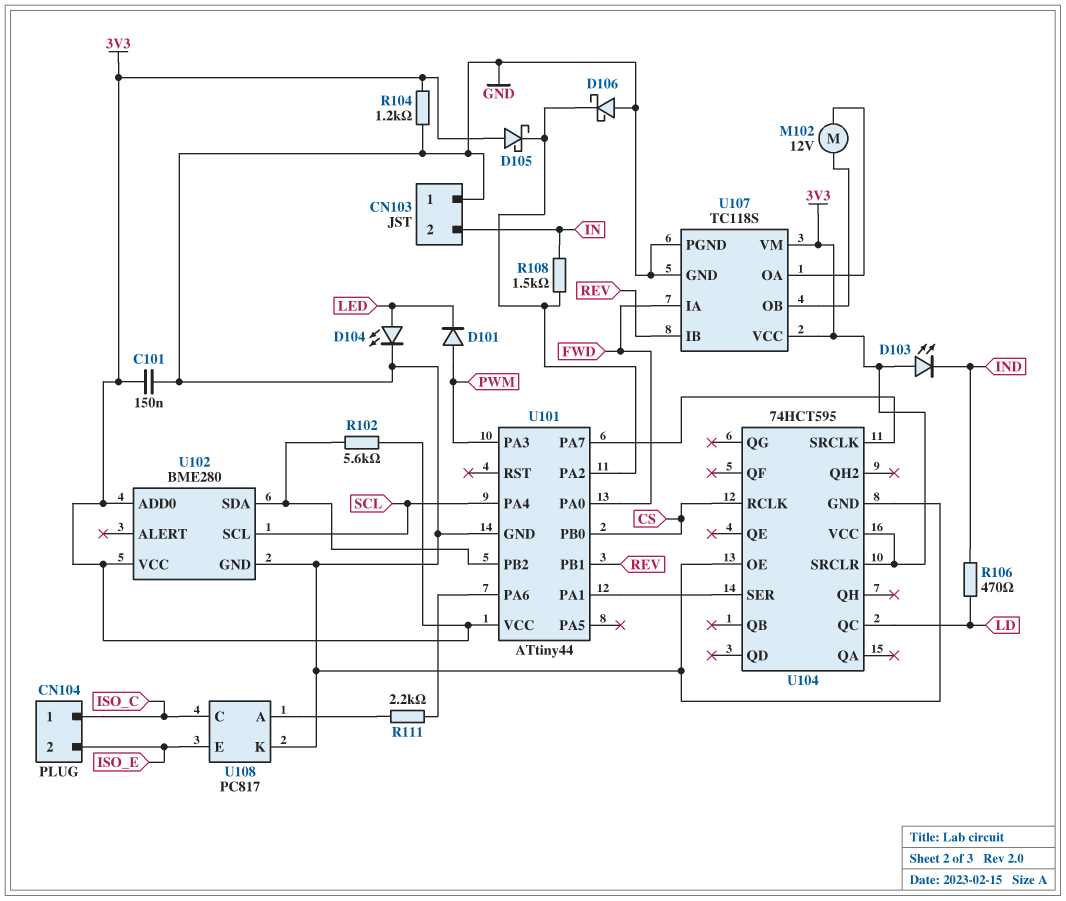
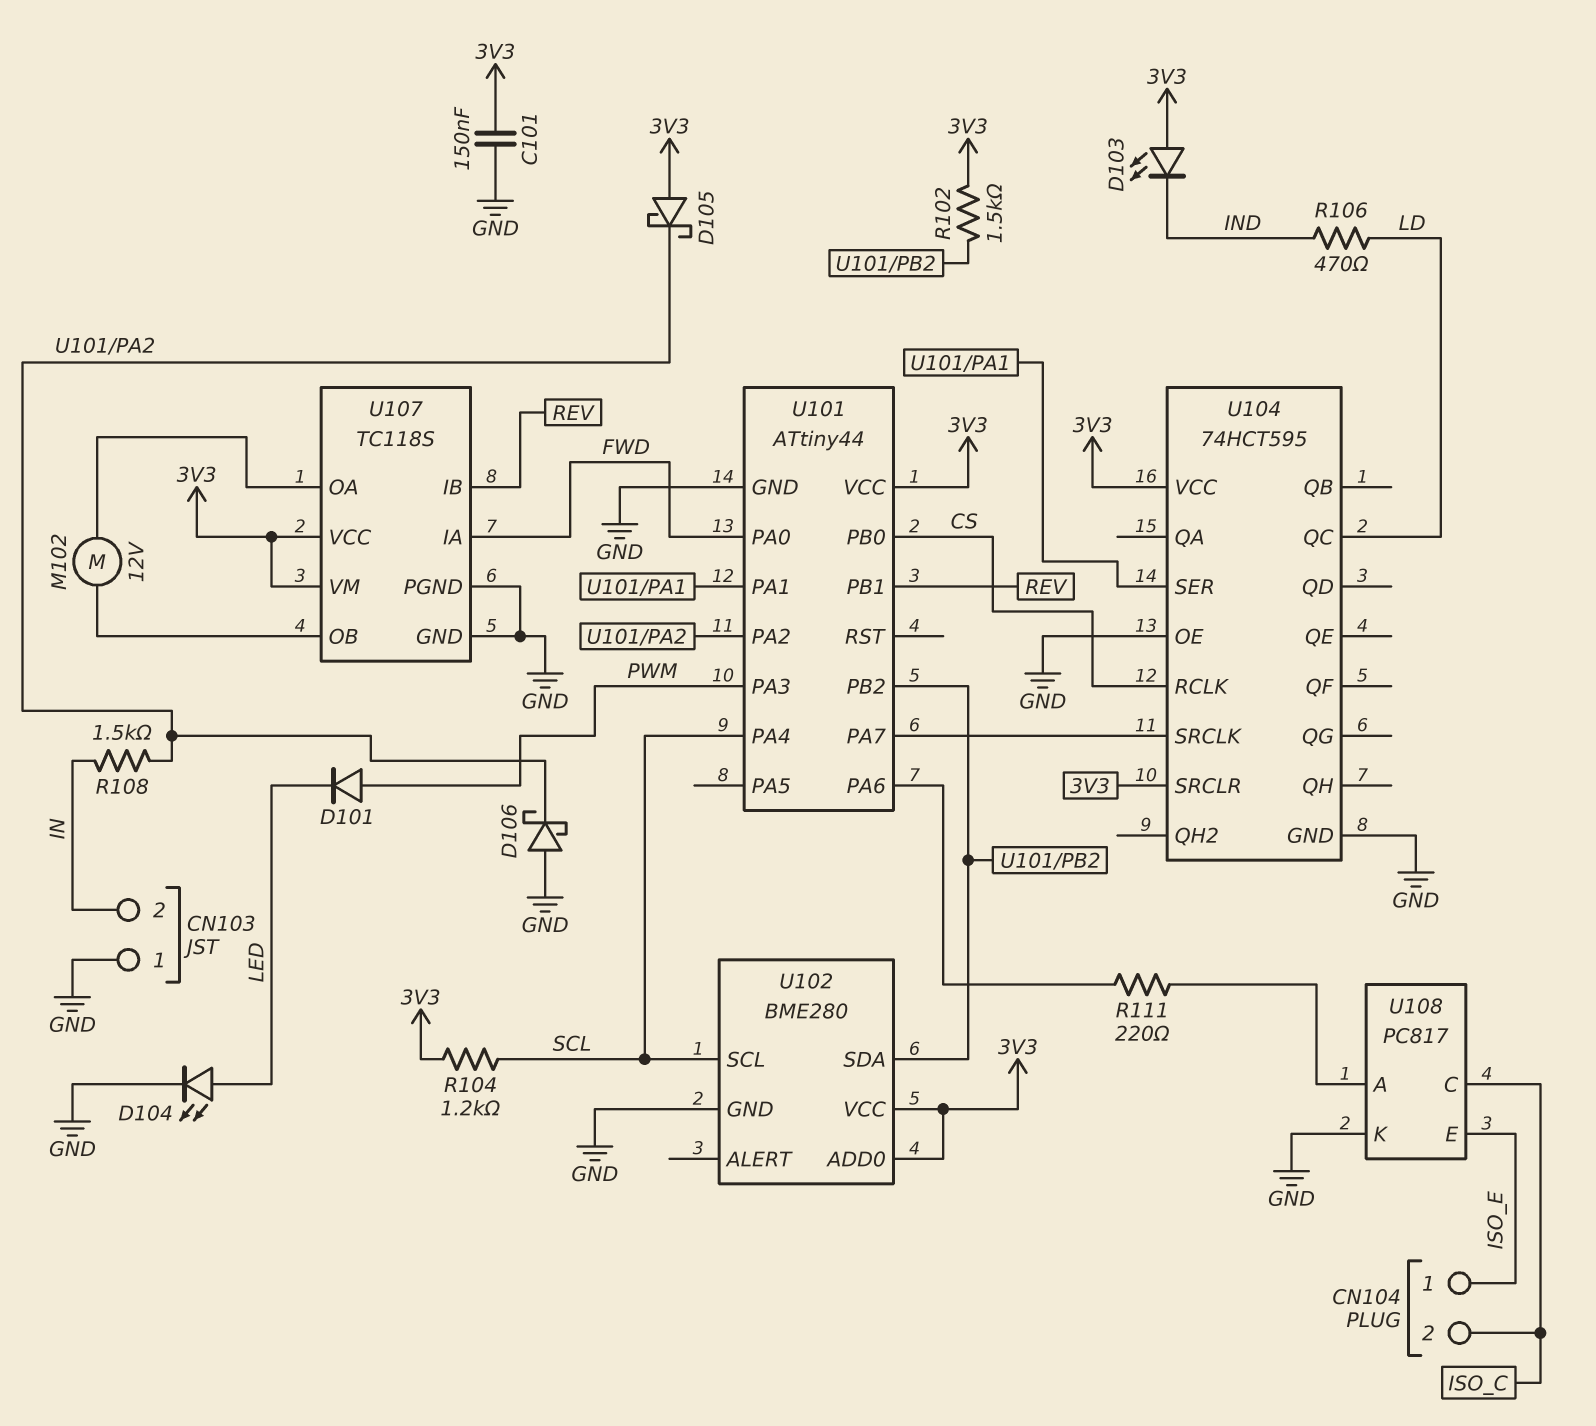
CN104 pin 1: ISO_C -> ISO_E
CN104 pin 2: ISO_E -> ISO_C
R102: 5.6k (3V3, U101/PB2) -> 1.5k (3V3, U101/PB2)
R104: 1.2k (3V3, GND) -> 1.2k (3V3, SCL)
R111: 2.2k (U101/PA6, U108/A) -> 220 (U101/PA6, U108/A)

